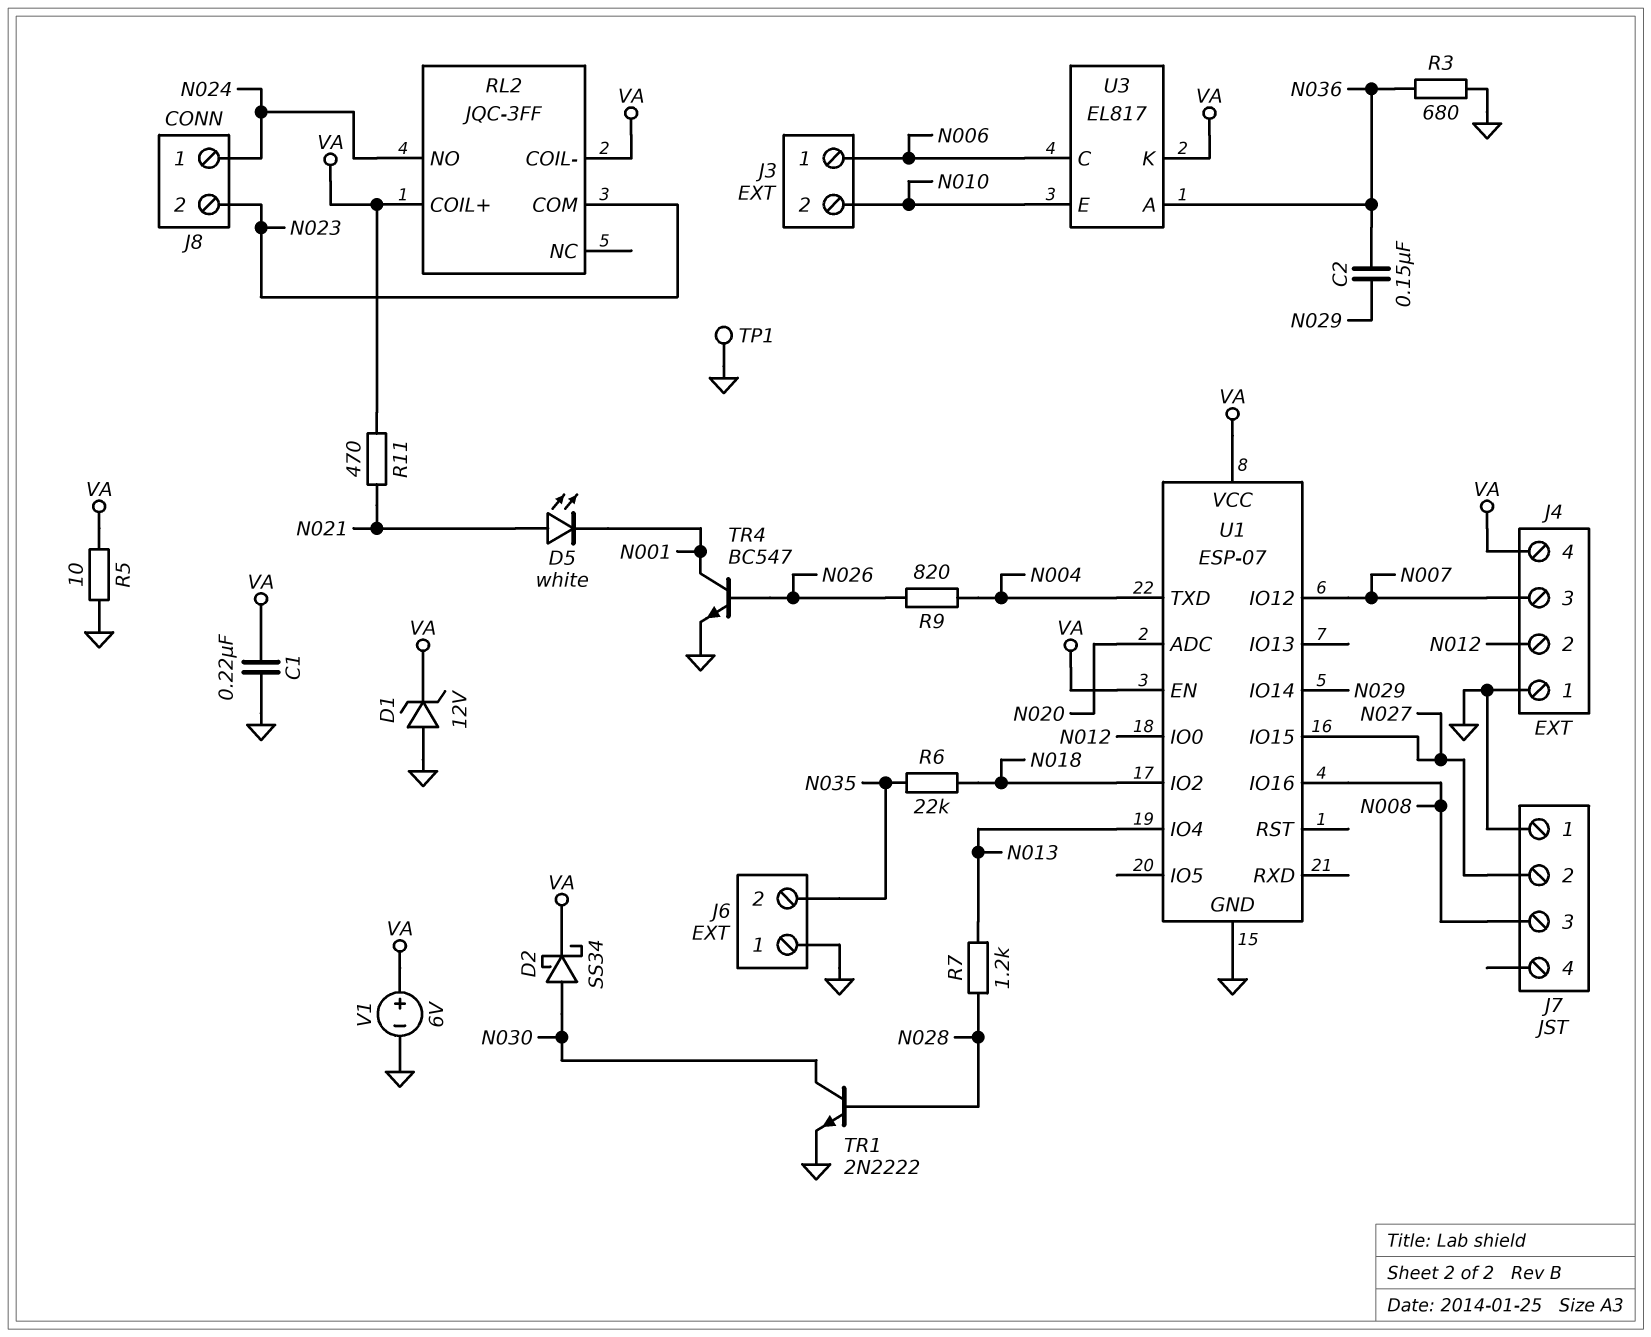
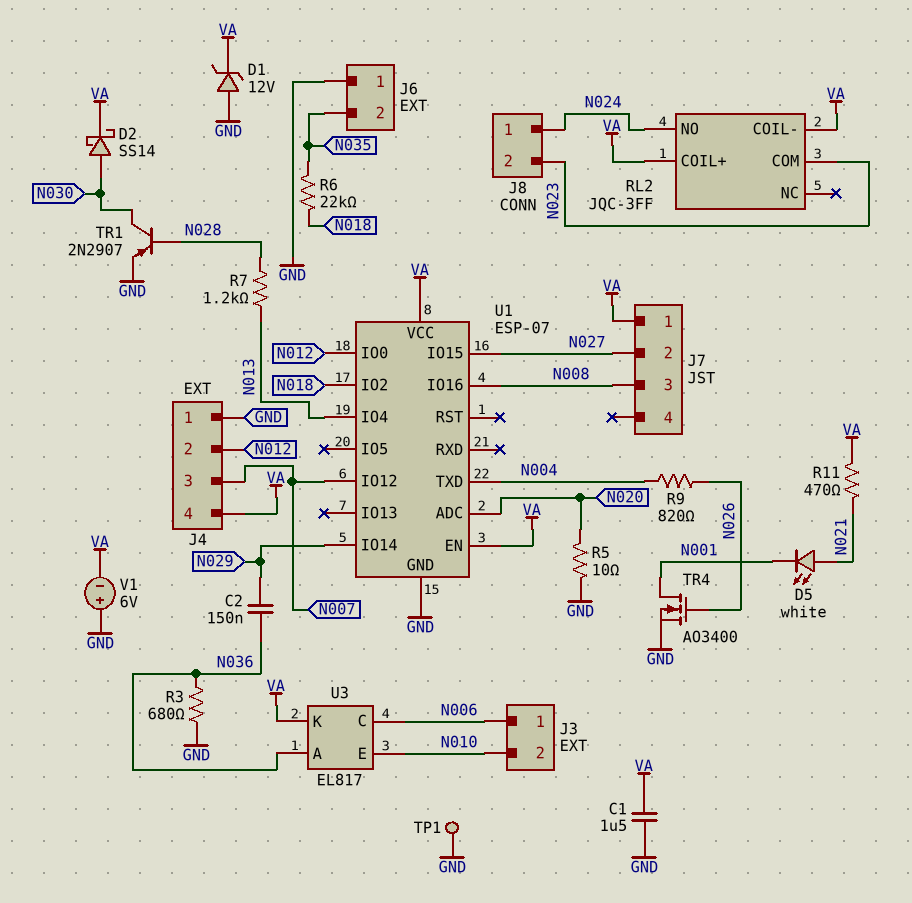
C1: 220nF (GND, VA) -> 1.5uF (GND, VA)
D2: schottky SS34 (A N030, K VA) -> schottky SS14 (A N030, K VA)
J7 pin 1: GND -> VA
R5: 10 (GND, VA) -> 10 (GND, N020)
TR1: NPN 2N2222 (B N028, C N030, E GND) -> PNP 2N2907 (B N028, C N030, E GND)
TR4: NPN BC547 (B N026, C N001, E GND) -> NMOS AO3400 (G N026, D N001, S GND)
V1: 6V (plus VA, minus GND) -> 6V (plus GND, minus VA)

